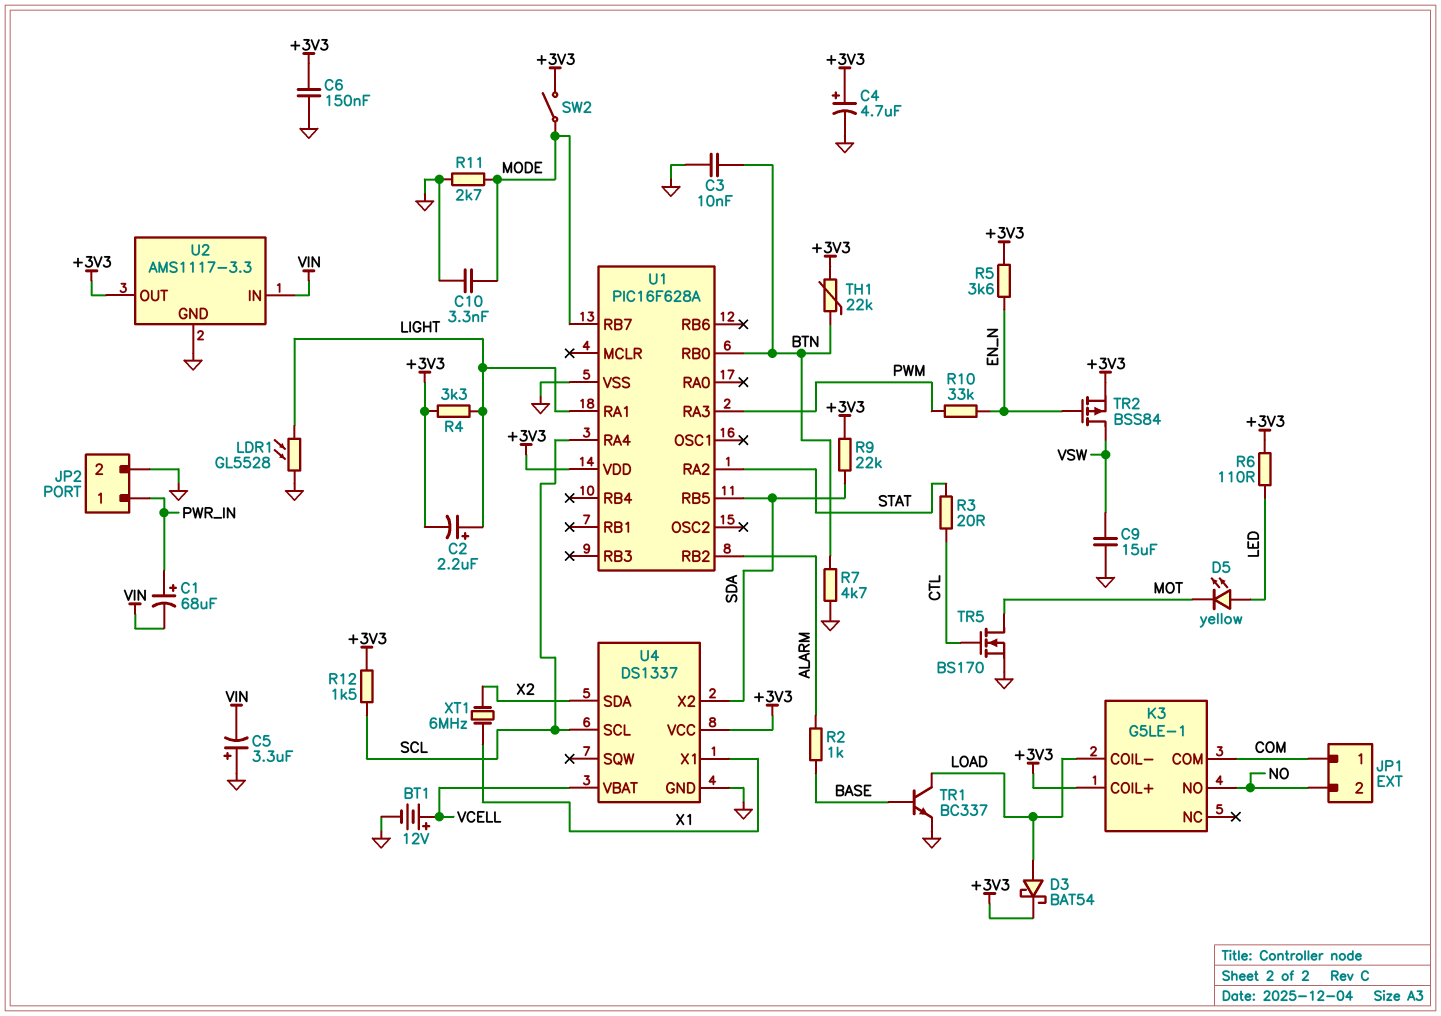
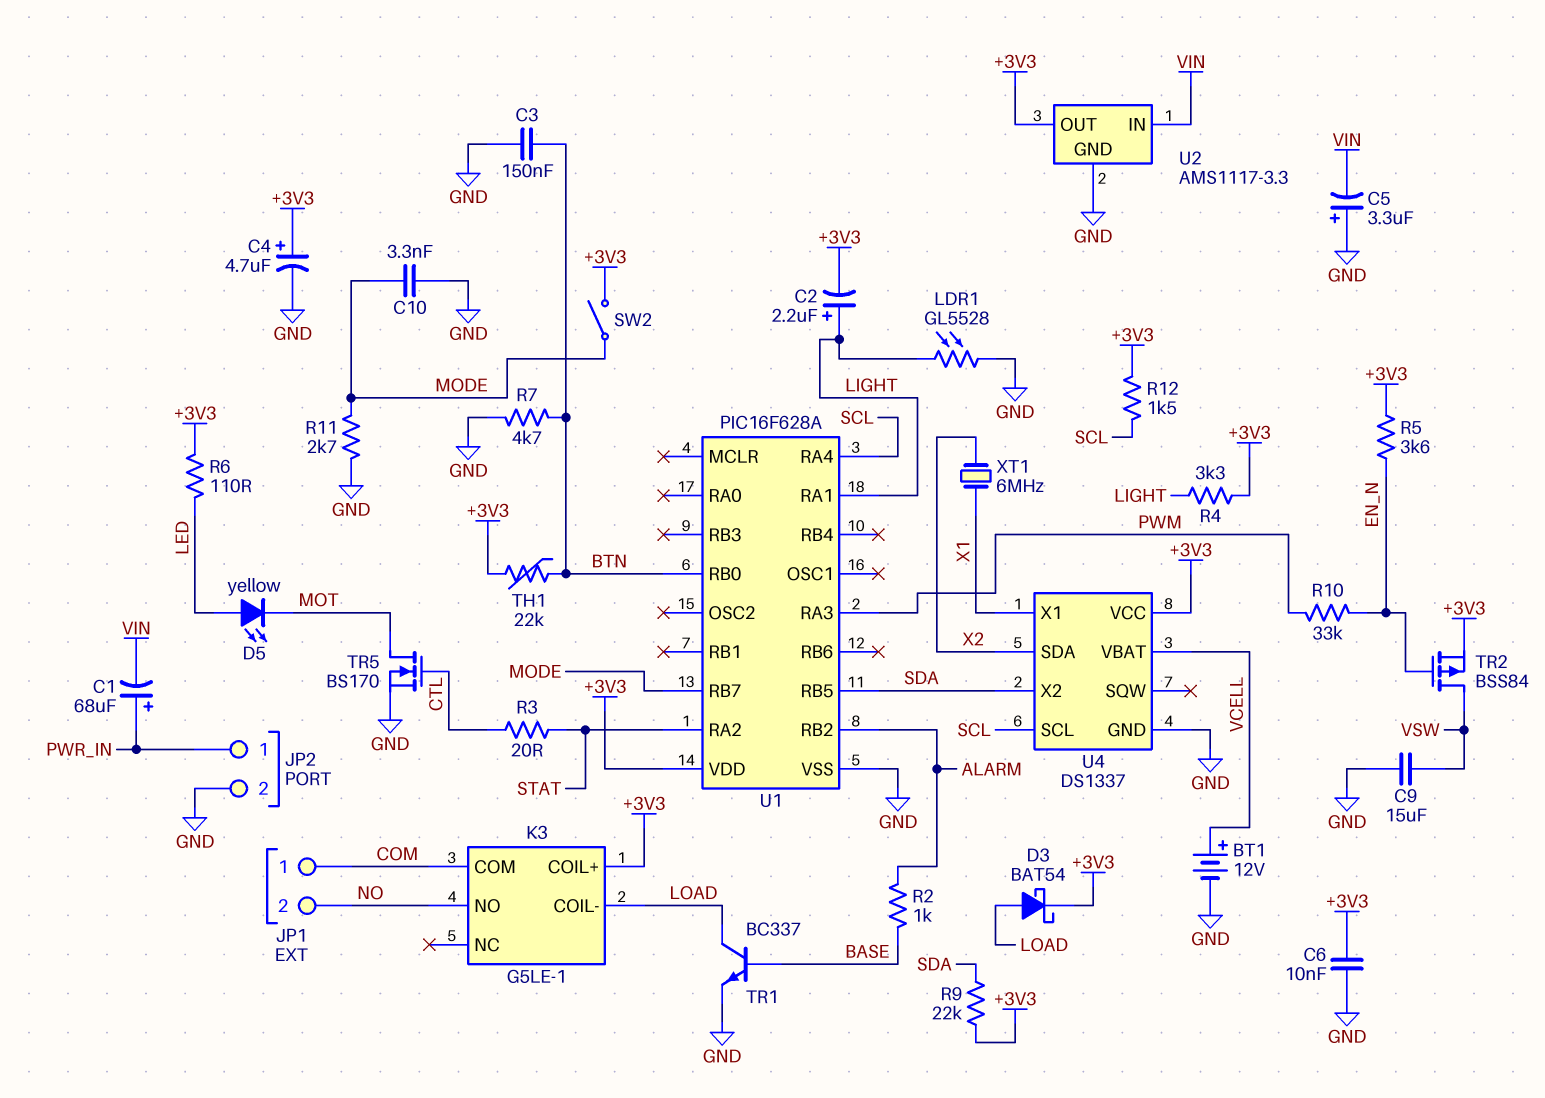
C3: 10nF (BTN, GND) -> 150nF (BTN, GND)
C6: 150nF (+3V3, GND) -> 10nF (+3V3, GND)

